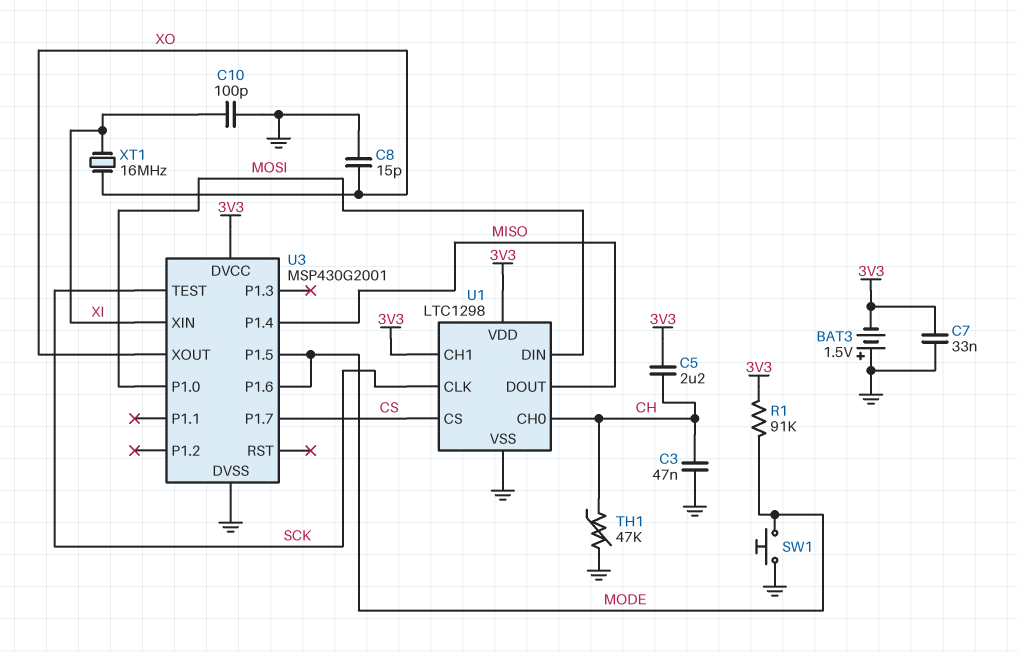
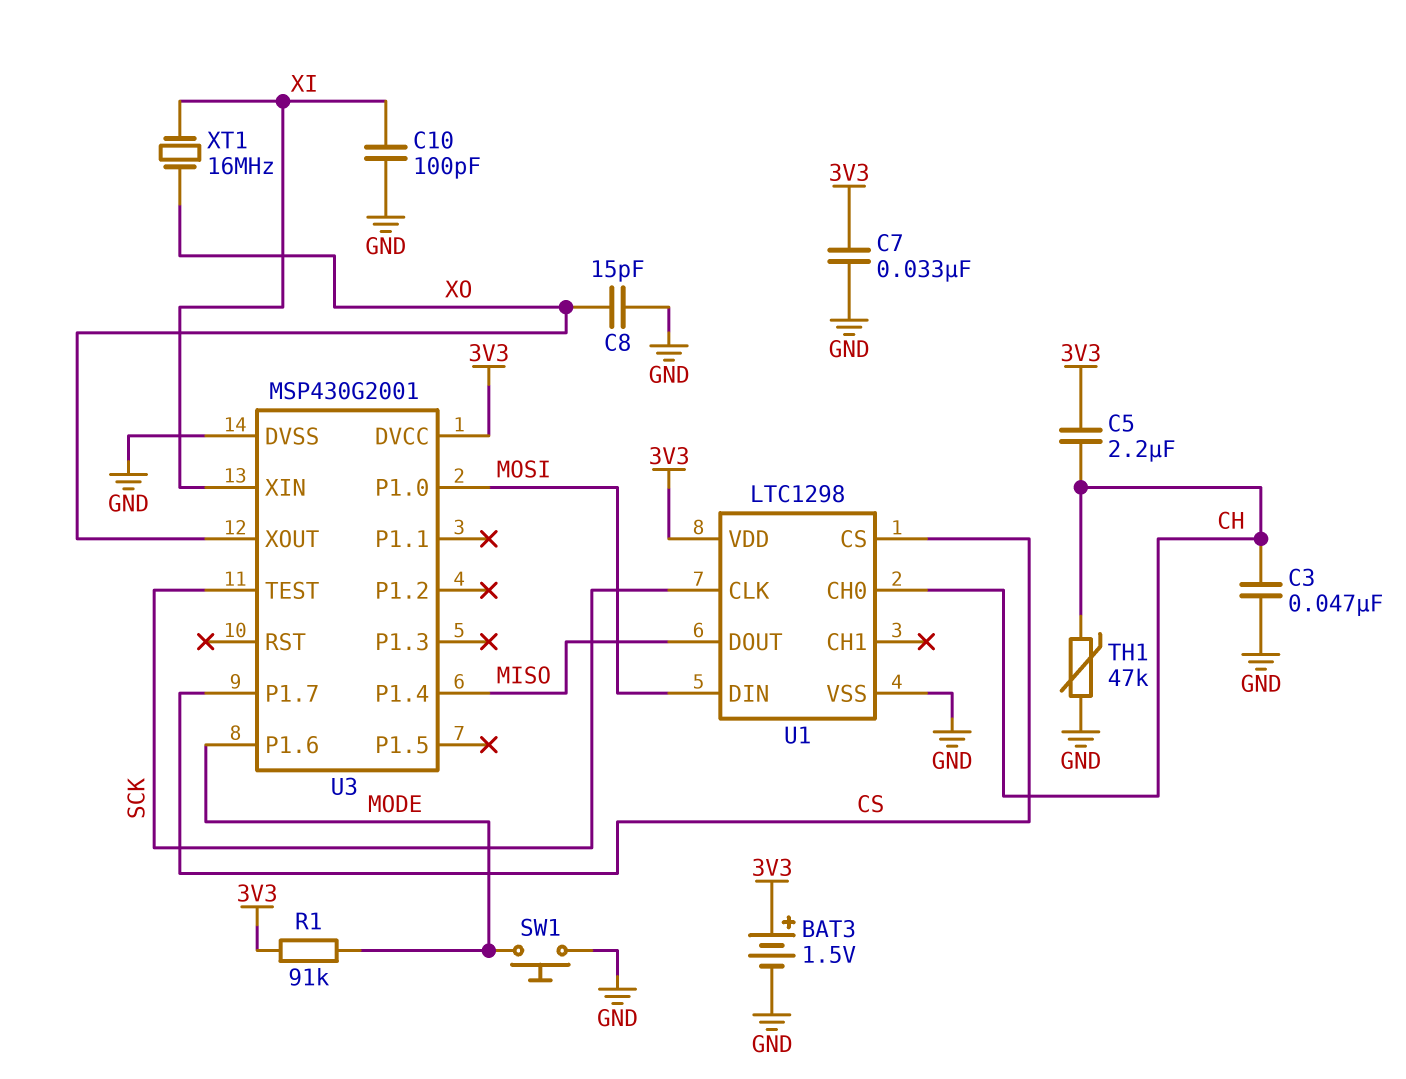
BAT3: 1.5V (plus GND, minus 3V3) -> 1.5V (plus 3V3, minus GND)
U1 pin CH1: 3V3 -> none
U3 pin P1.5: MODE -> none

